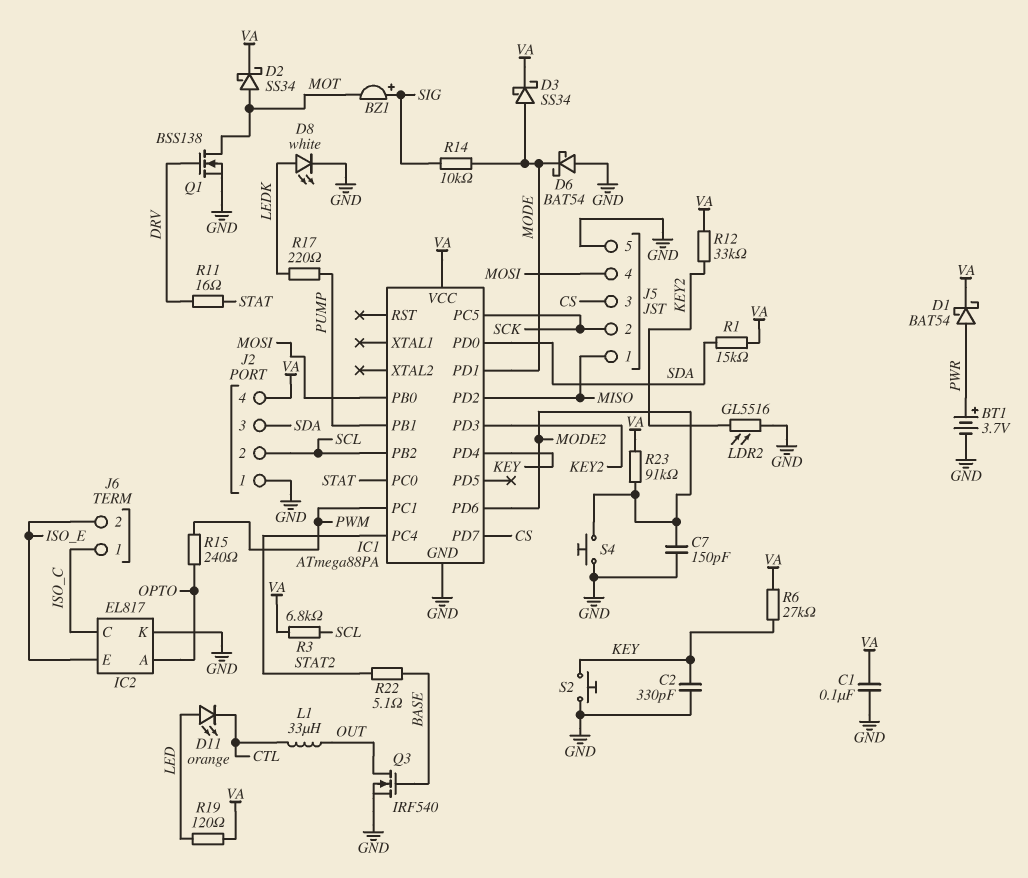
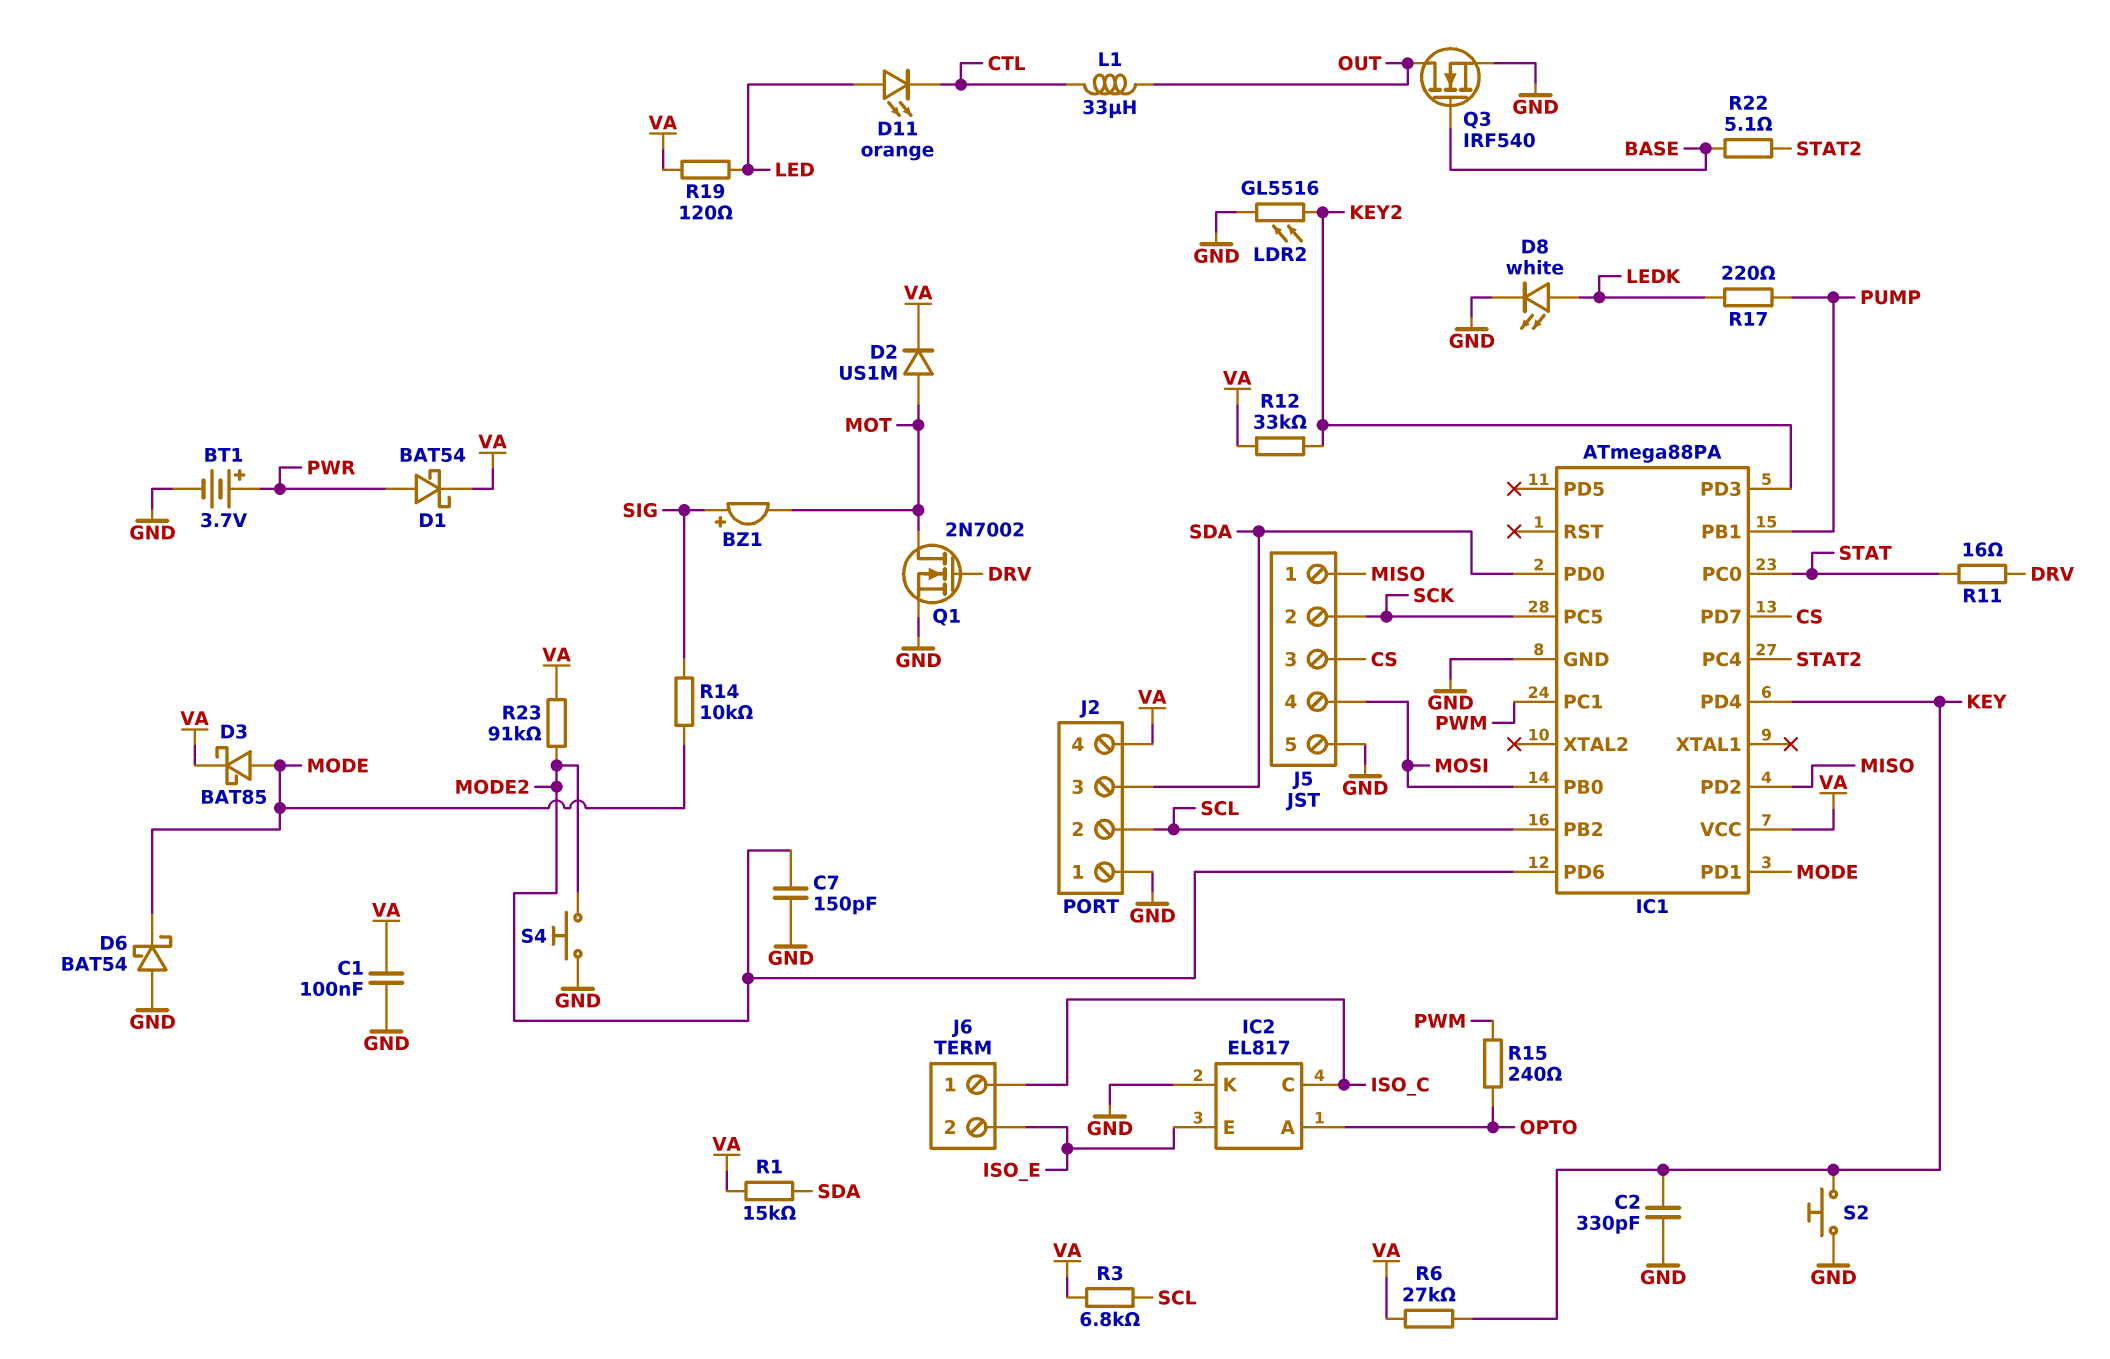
D2: schottky SS34 (A MOT, K VA) -> diode US1M (A MOT, K VA)
D3: schottky SS34 (A MODE, K VA) -> schottky BAT85 (A MODE, K VA)
Q1: NMOS BSS138 (G DRV, D MOT, S GND) -> NMOS 2N7002 (G DRV, D MOT, S GND)

